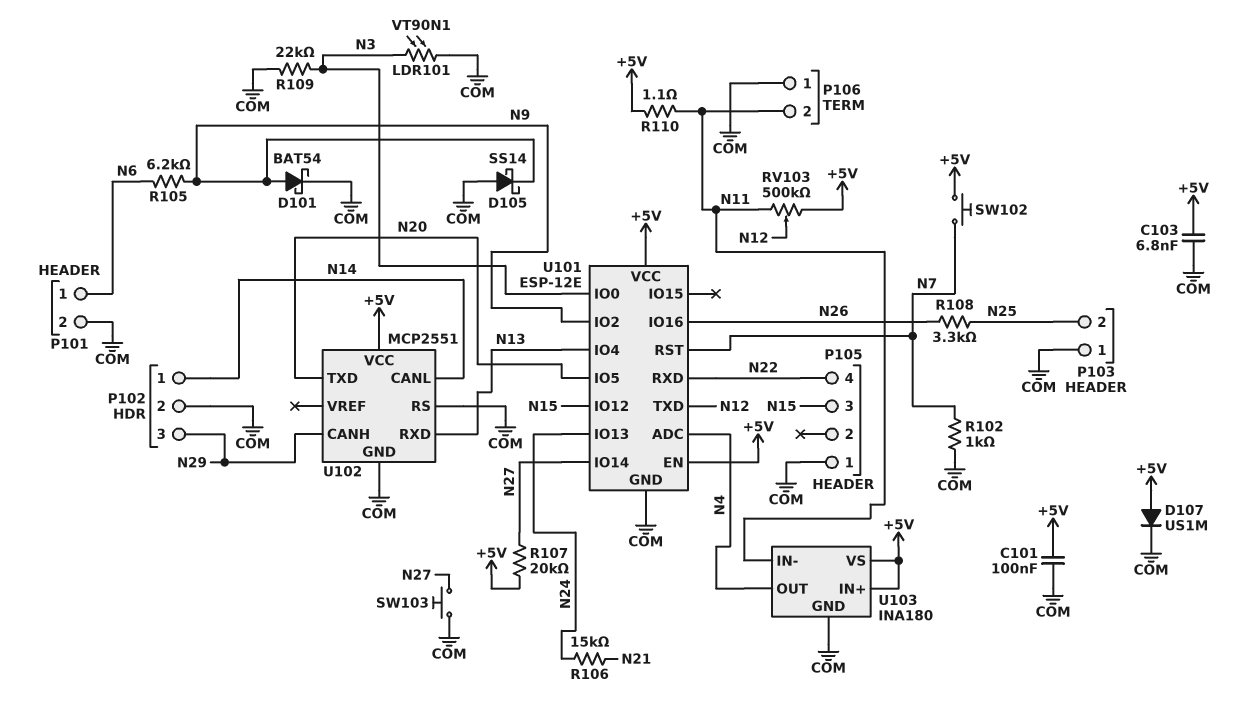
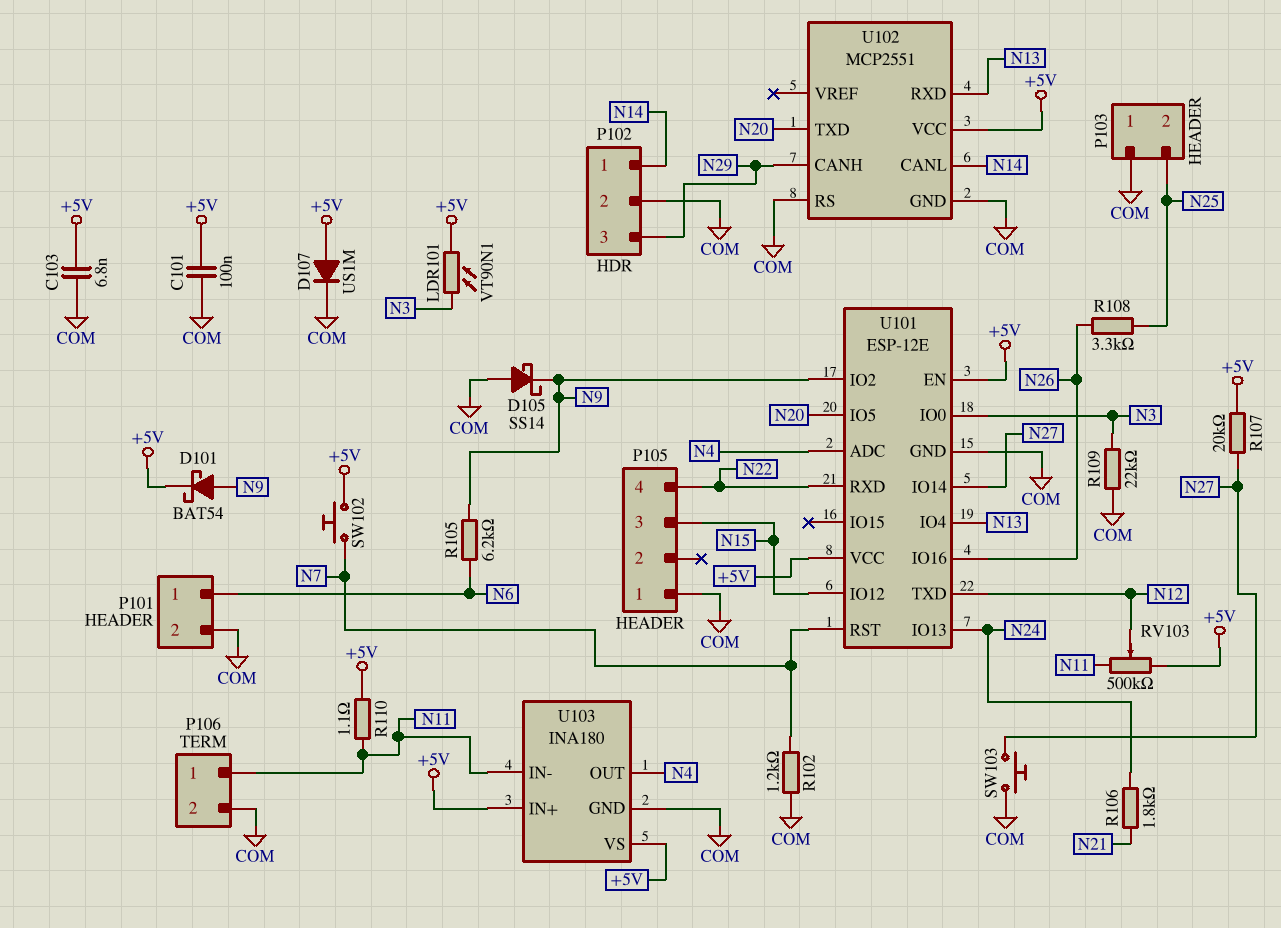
D101: schottky BAT54 (A N9, K COM) -> schottky BAT54 (A N9, K +5V)
LDR101: VT90N1 (COM, N3) -> VT90N1 (+5V, N3)
P106 pin 1: COM -> N11
P106 pin 2: N11 -> COM
R102: 1k (COM, N7) -> 1.2k (COM, N7)
R106: 15k (N21, N24) -> 1.8k (N21, N24)

